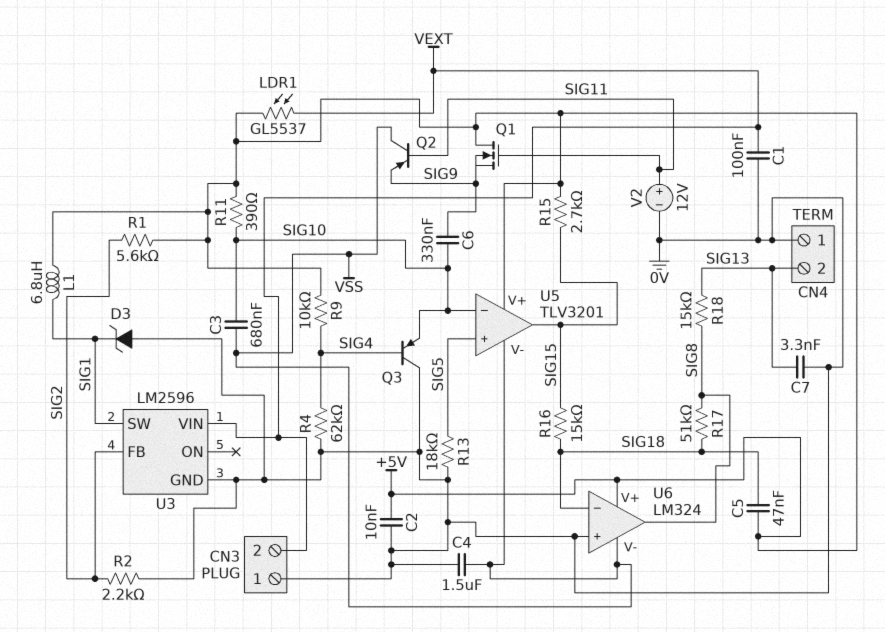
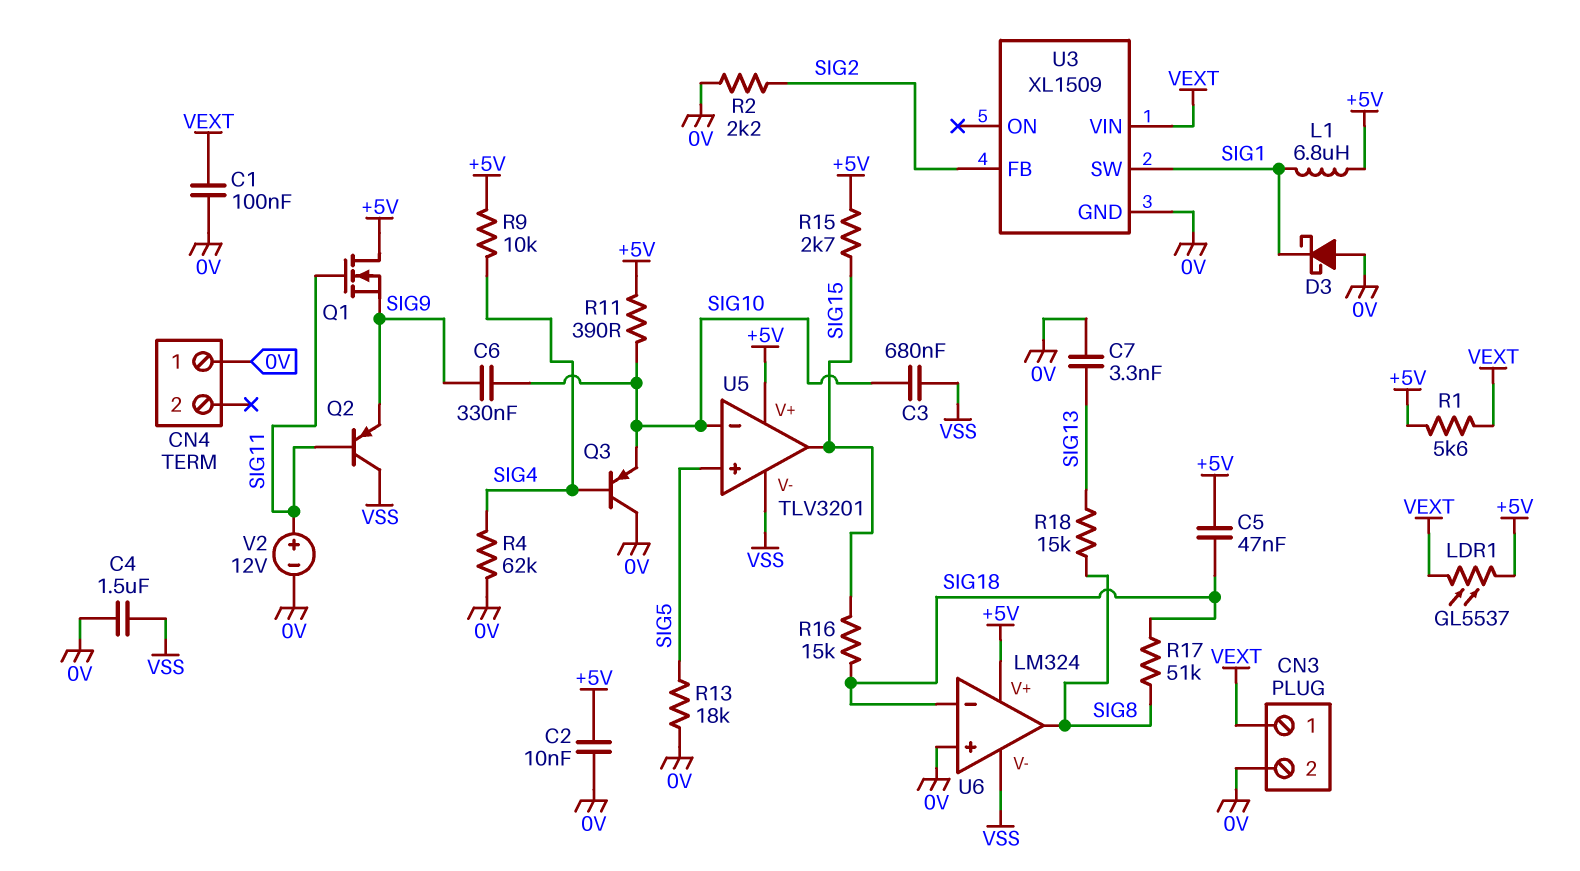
CN3 pin 1: 0V -> VEXT
CN3 pin 2: VEXT -> 0V
CN4 pin 2: SIG13 -> none
D3: zener (A 0V, K SIG1) -> schottky (A 0V, K SIG1)
R1: 5.6k (+5V, SIG2) -> 5.6k (+5V, VEXT)
U3: LM2596 -> XL1509

